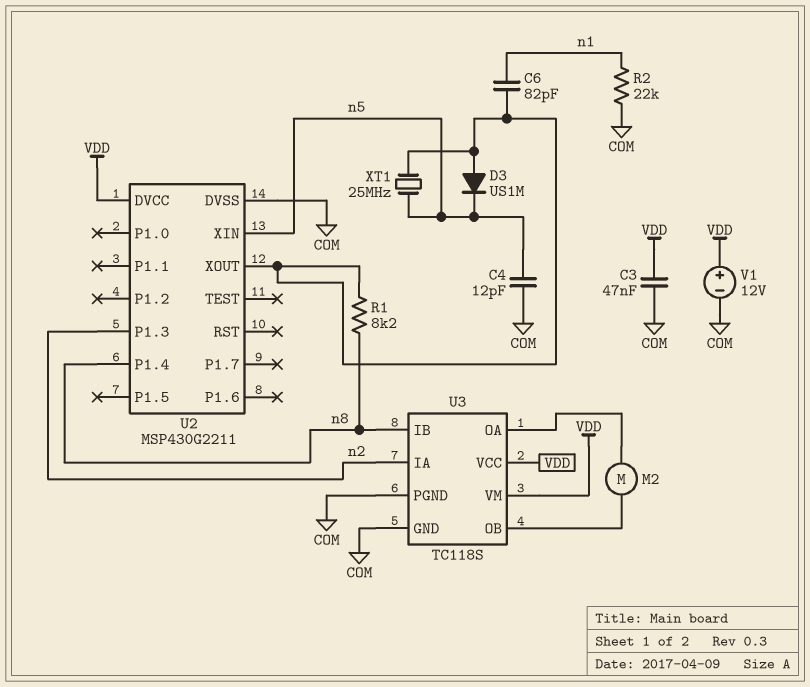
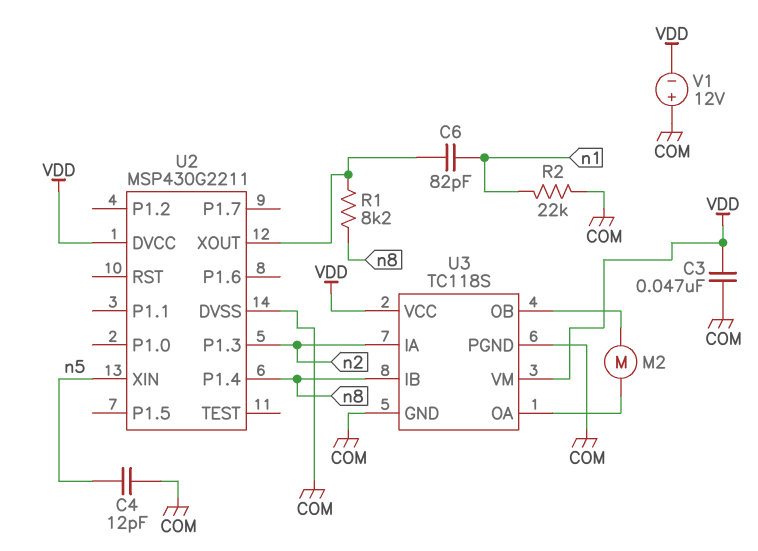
D3: diode US1M (A U2/XOUT, K n5) -> none
V1: 12V (plus VDD, minus COM) -> 12V (plus COM, minus VDD)
XT1: 25MHz (U2/XOUT, n5) -> none

